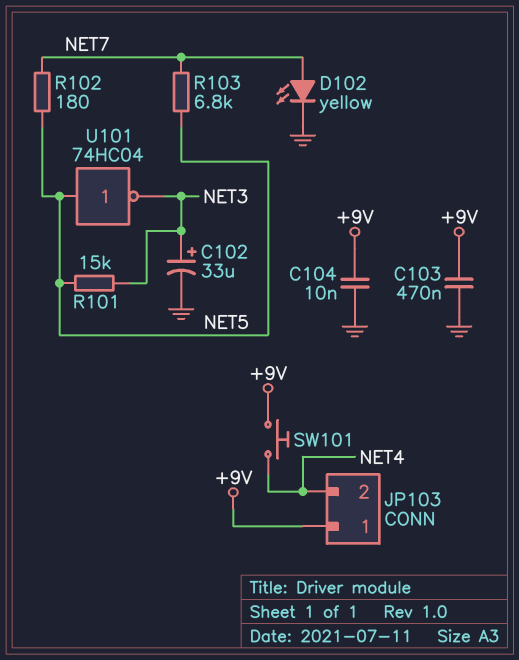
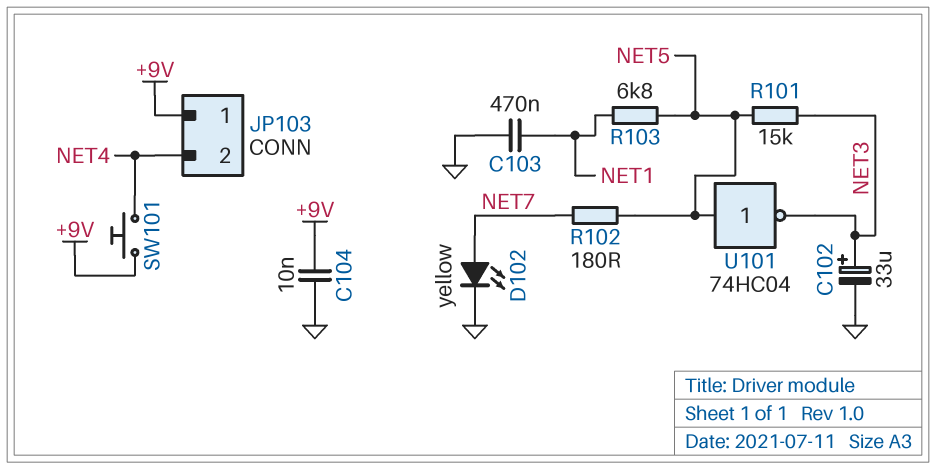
C103: 470nF (+9V, GND) -> 470nF (GND, NET1)
R103: 6.8k (NET5, NET7) -> 6.8k (NET1, NET5)

